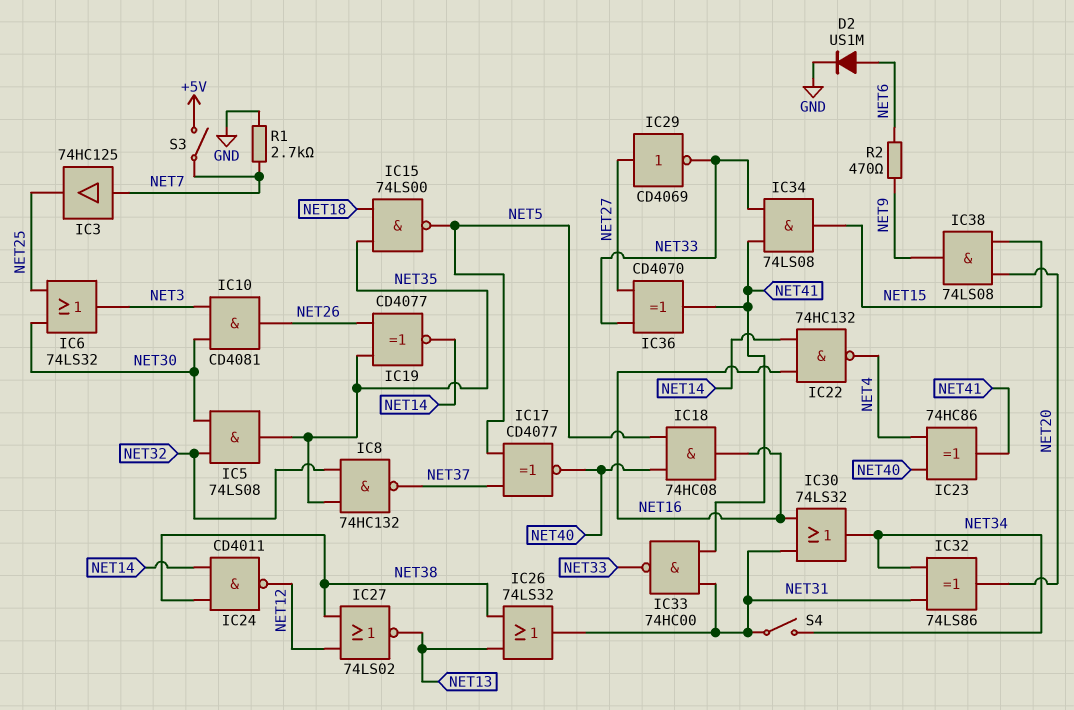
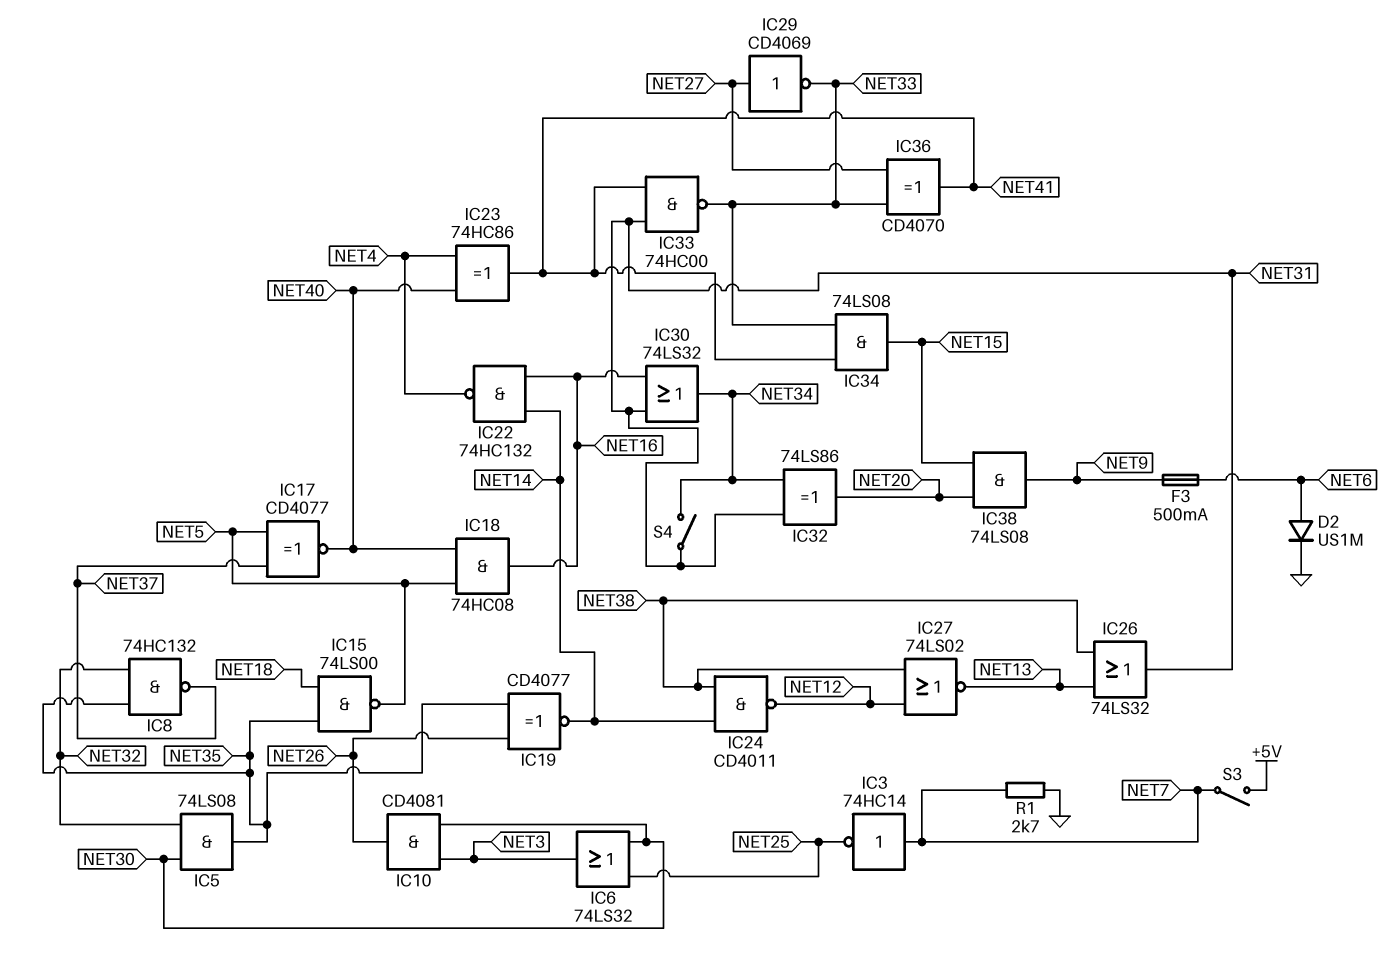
F3: none -> 500mA (NET6, NET9)
IC3: buffer 74HC125 (in NET7, out NET25) -> NOT 74HC14 (in NET7, out NET25)
R2: 470 (NET6, NET9) -> none

